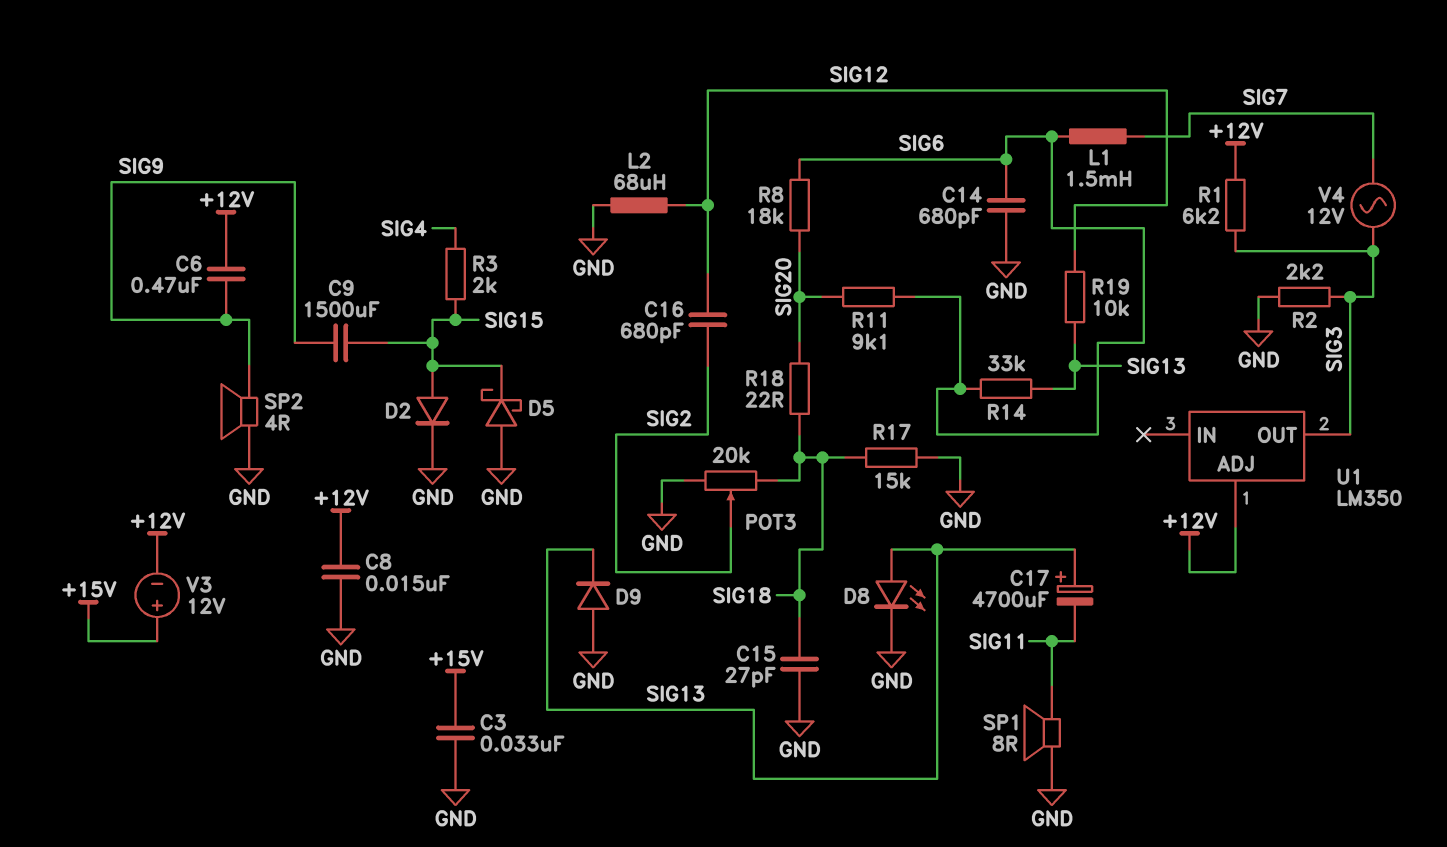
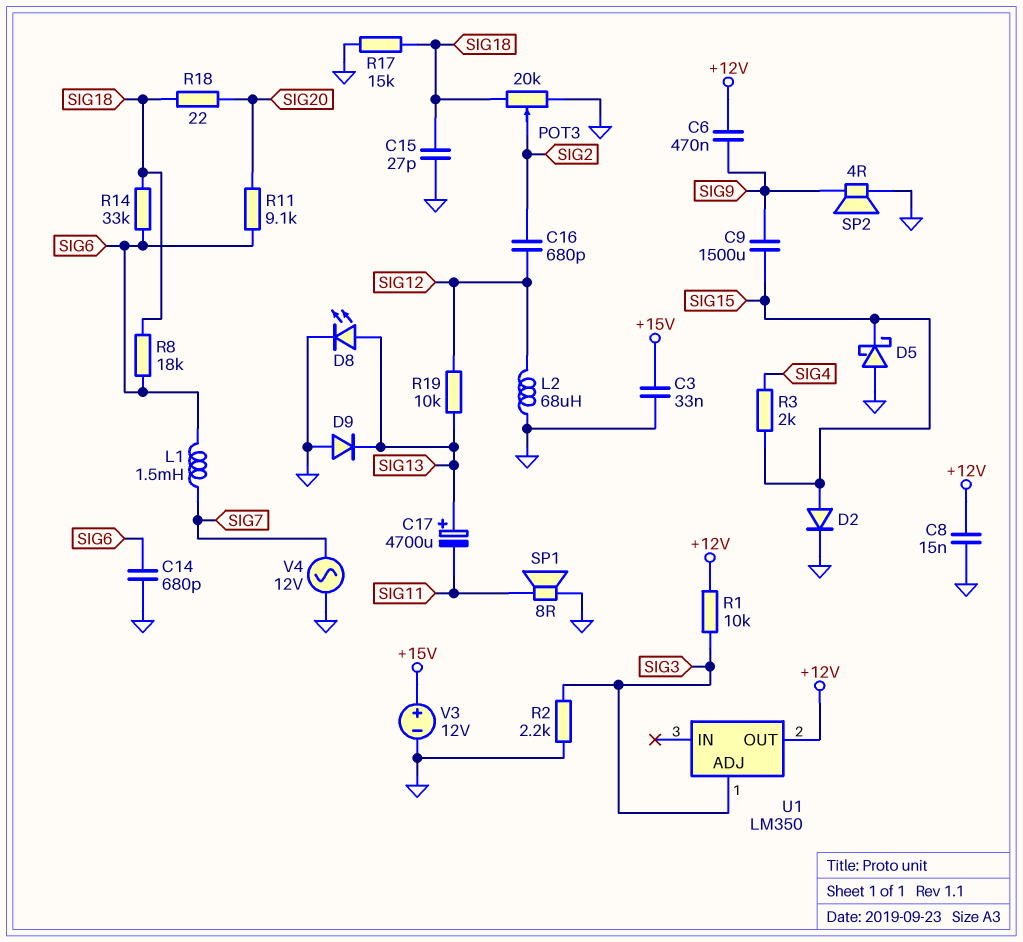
R1: 6.2k (+12V, SIG3) -> 10k (+12V, SIG3)
R8: 18k (SIG6, SIG20) -> 18k (SIG6, SIG18)
R14: 33k (SIG6, SIG13) -> 33k (SIG6, SIG18)
U1 pin ADJ: +12V -> SIG3
U1 pin OUT: SIG3 -> +12V
V3: 12V (plus +15V, minus +12V) -> 12V (plus +15V, minus GND)
V4: AC 12V (SIG3, SIG7) -> AC 12V (GND, SIG7)

